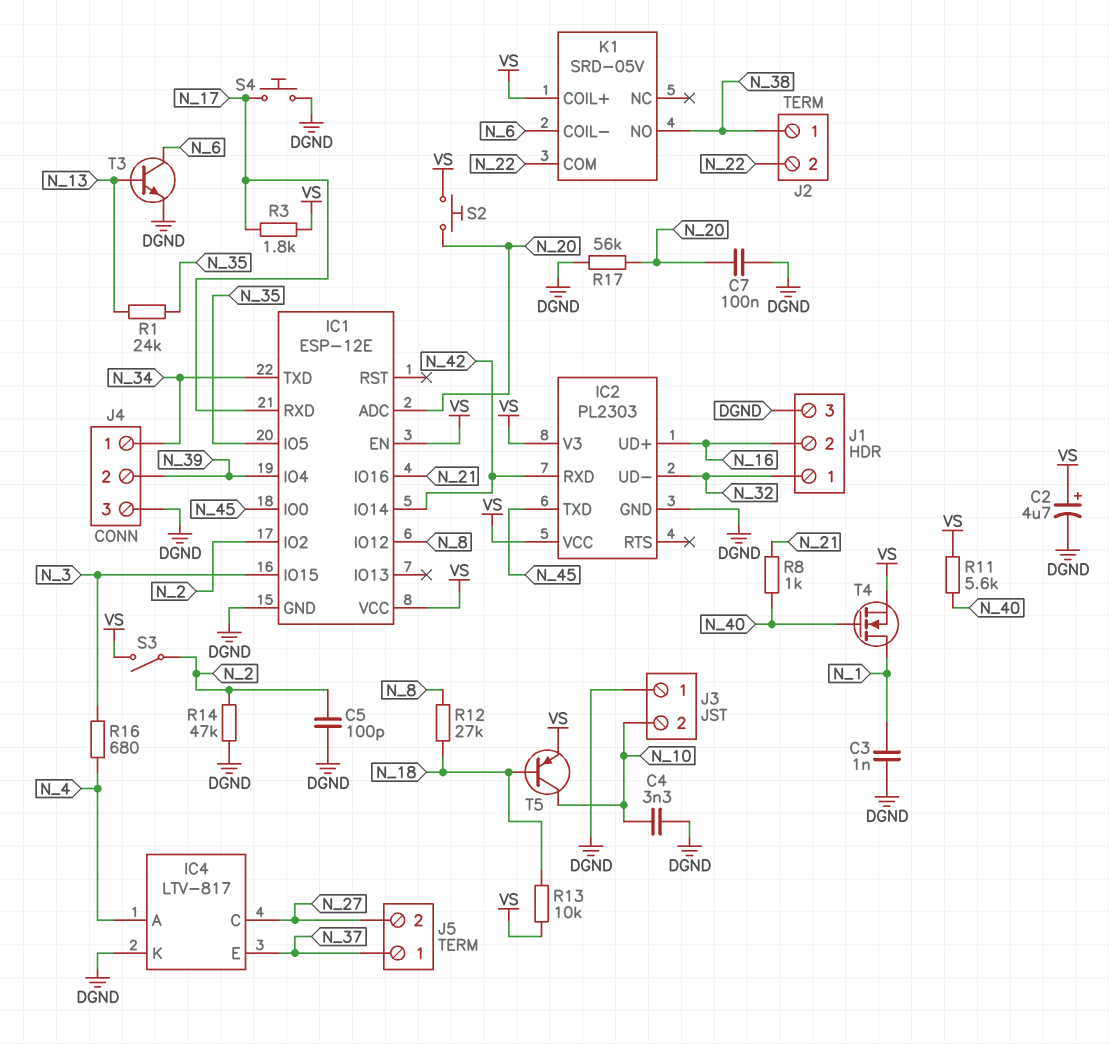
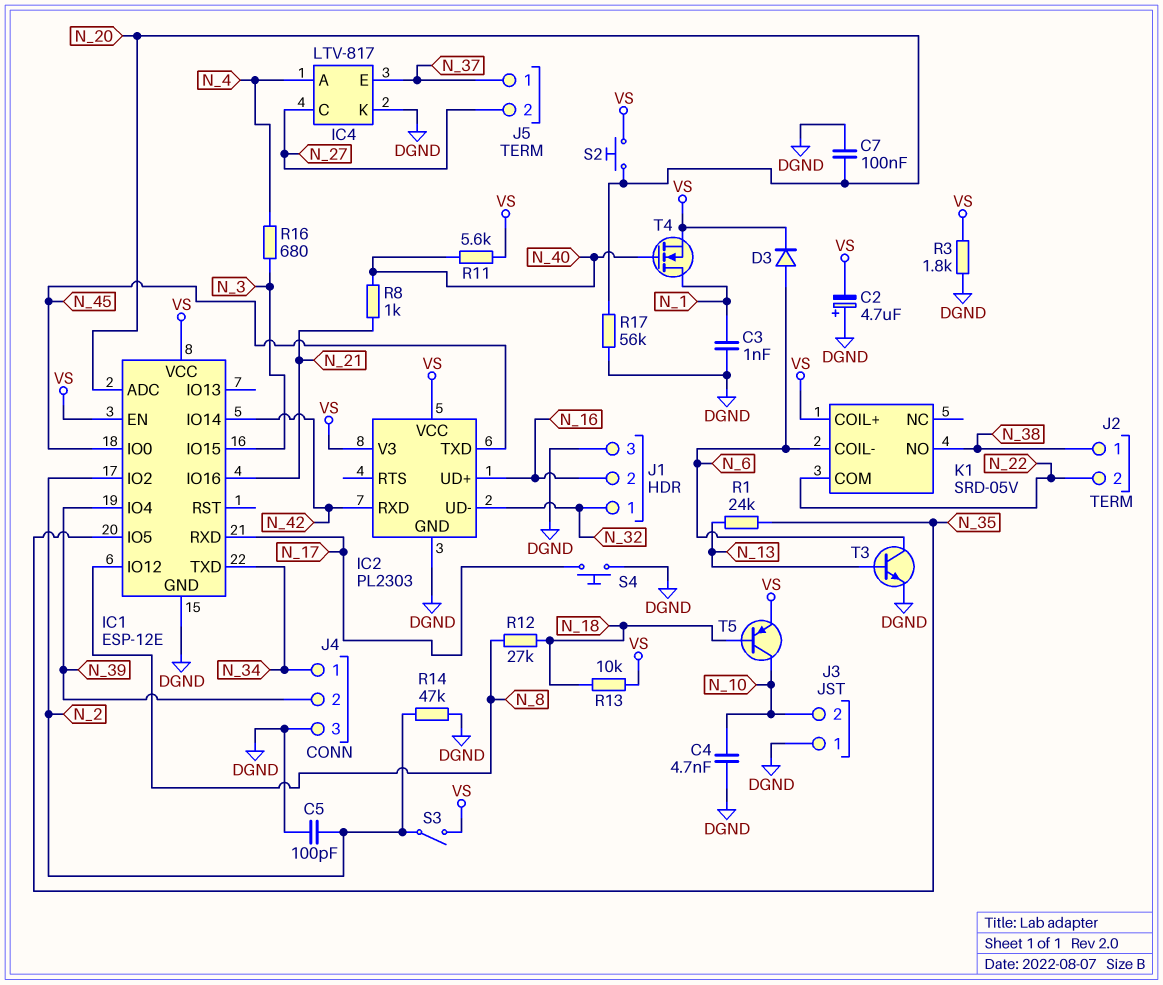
C2: 4.7uF (plus VS, minus DGND) -> 4.7uF (plus DGND, minus VS)
C4: 3.3nF (DGND, N_10) -> 4.7nF (DGND, N_10)
D3: none -> diode (A N_6, K VS)
R3: 1.8k (N_17, VS) -> 1.8k (DGND, VS)

